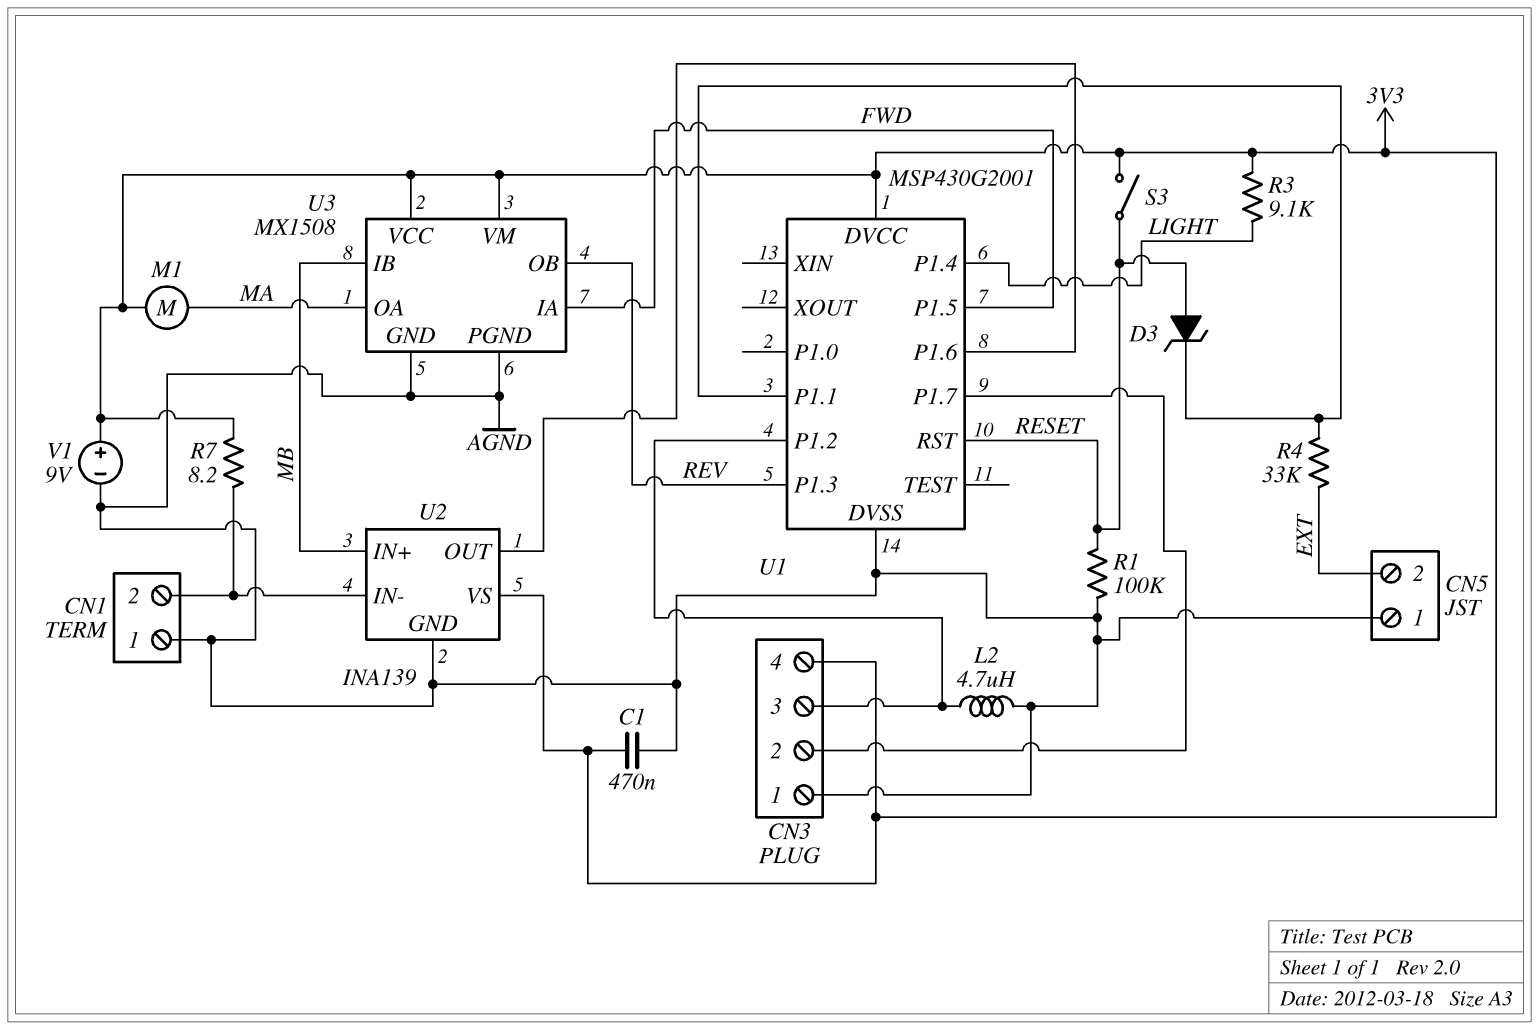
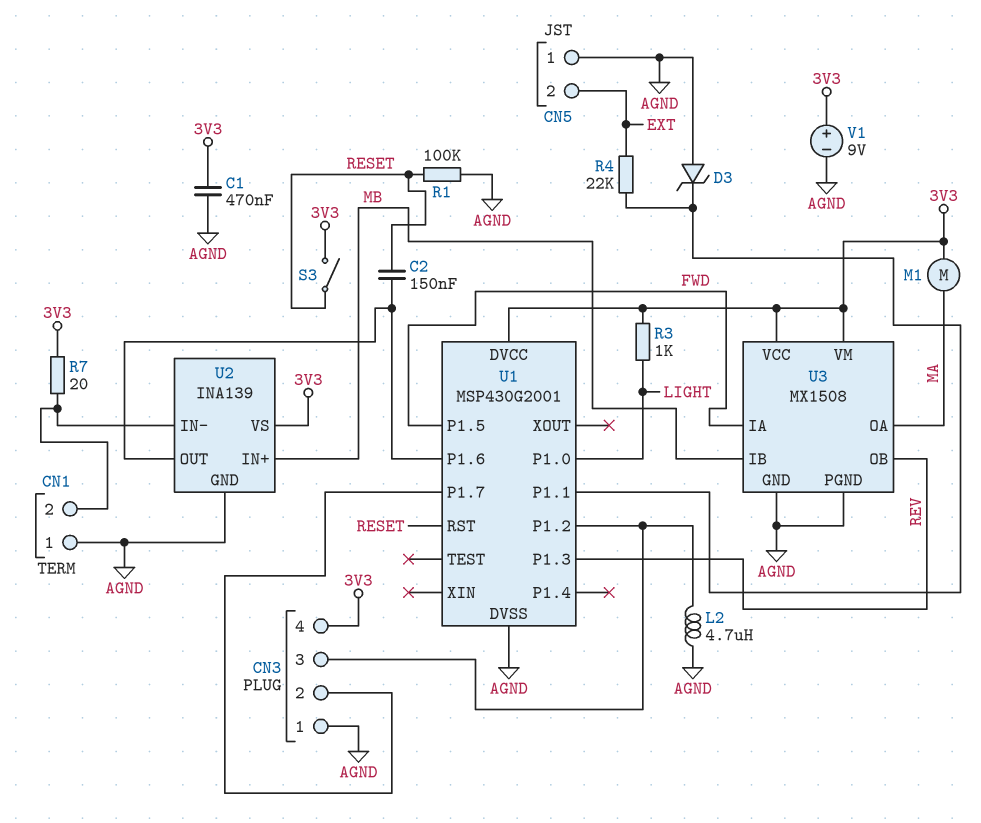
C2: none -> 150nF (RESET, U1/P1.6)
D3: zener (A RESET, K U1/P1.1) -> zener (A AGND, K U1/P1.1)
R3: 9.1k (3V3, LIGHT) -> 1k (3V3, LIGHT)
R4: 33k (EXT, U1/P1.1) -> 22k (EXT, U1/P1.1)
R7: 8.2 (3V3, CN1/2) -> 20 (3V3, CN1/2)
U1 pin P1.0: none -> LIGHT
U1 pin P1.4: LIGHT -> none

